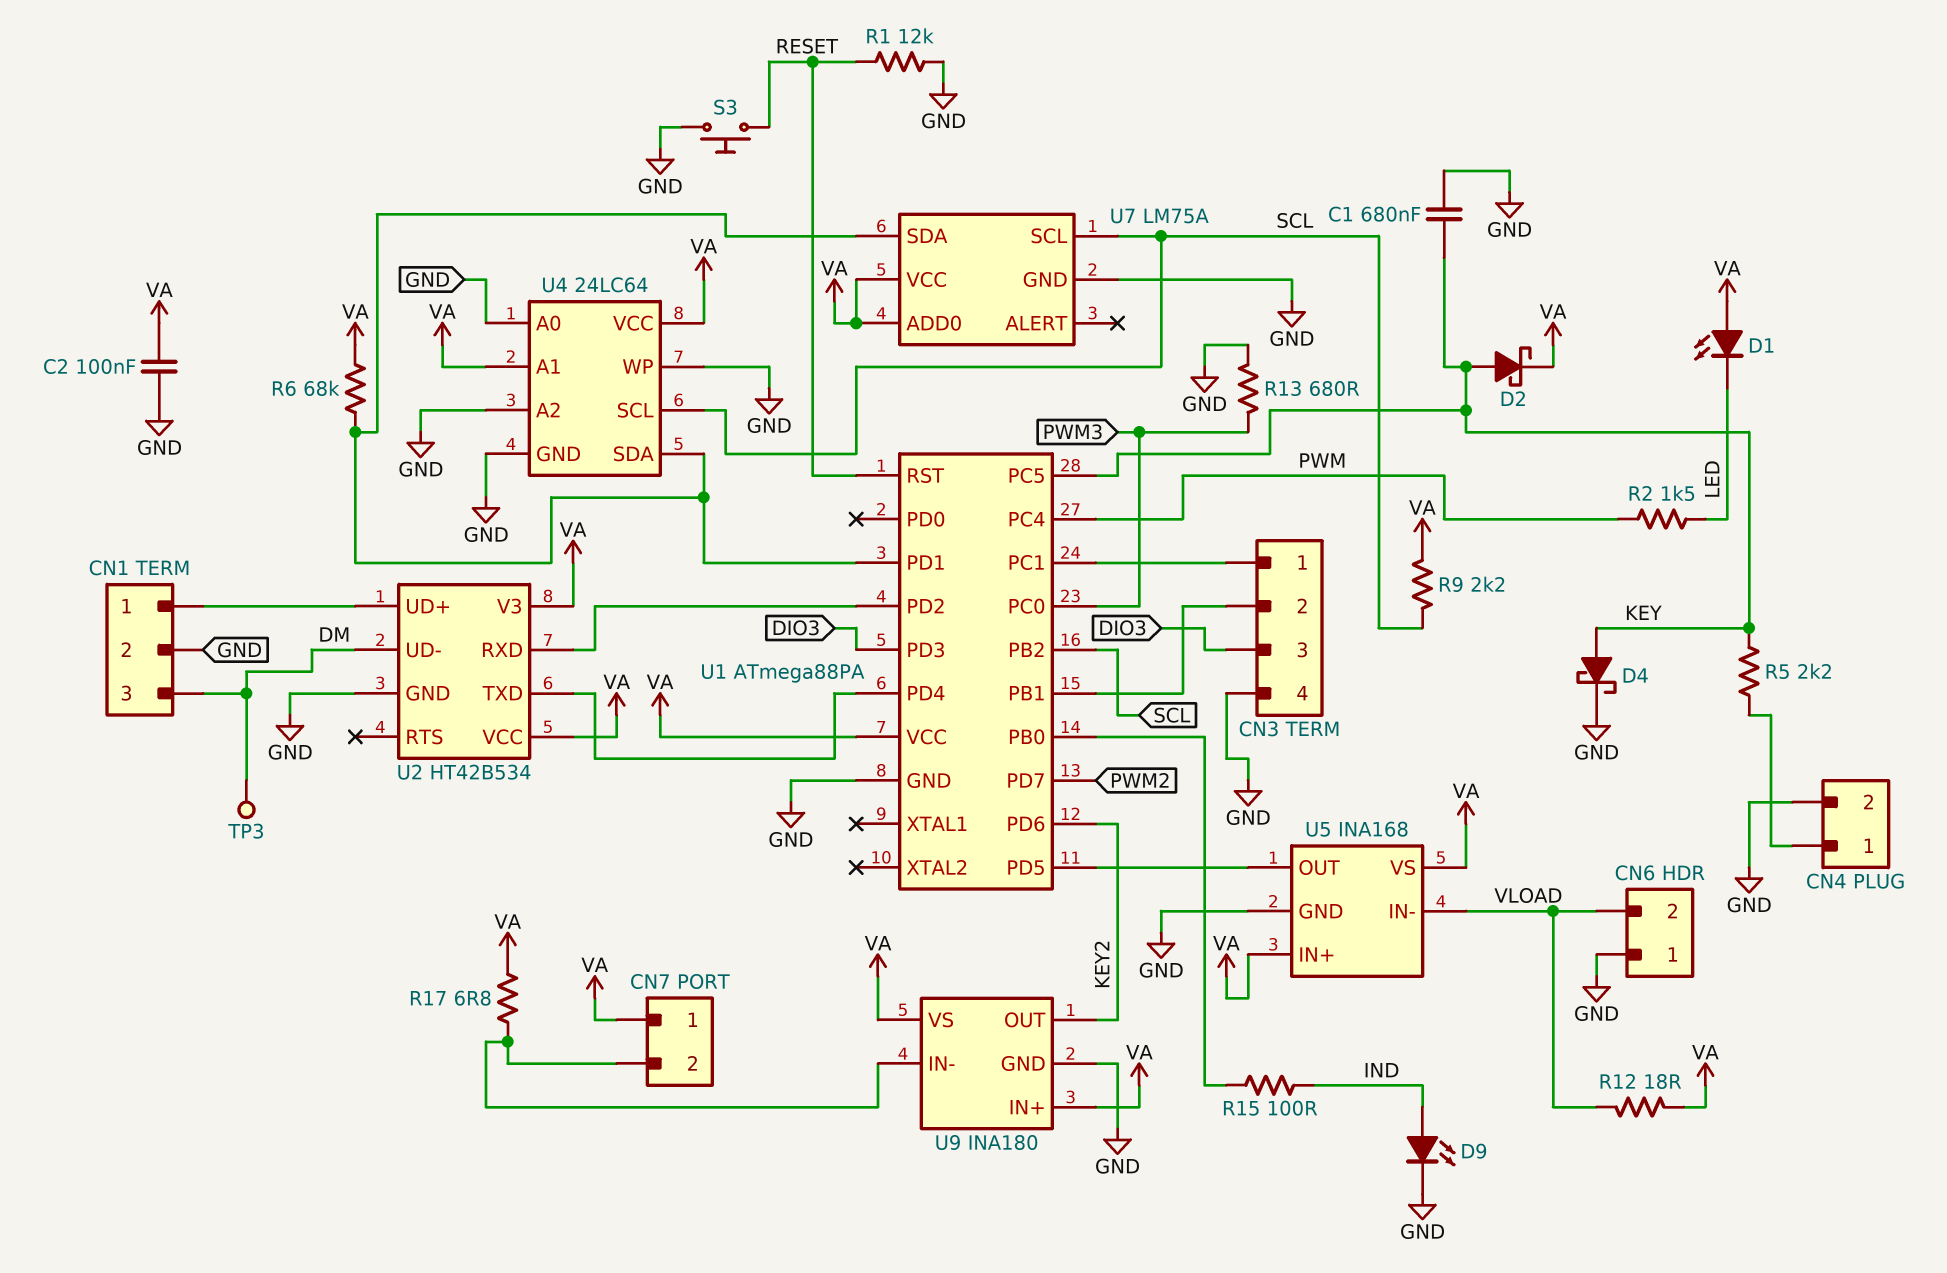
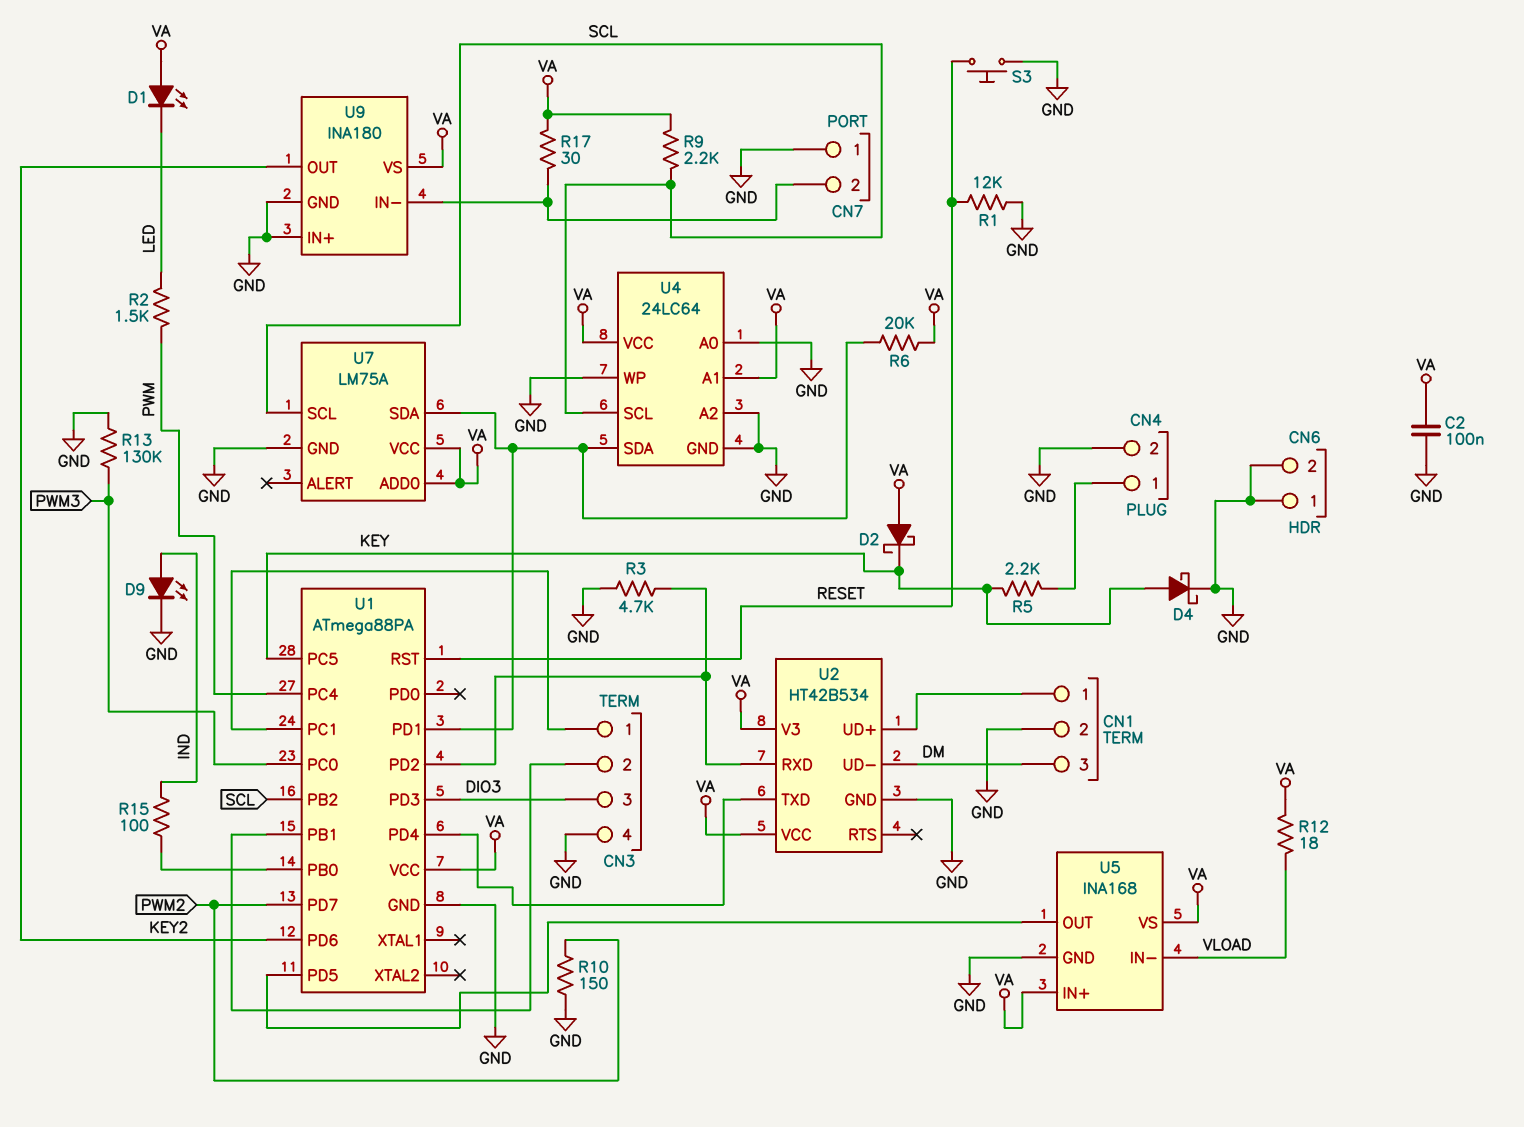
C1: 680nF (GND, KEY) -> none
CN6 pin 2: VLOAD -> GND
CN7 pin 1: VA -> GND
D2: schottky (A KEY, K VA) -> schottky (A VA, K KEY)
R3: none -> 4.7k (GND, U1/PD2)
R6: 68k (U1/PD1, VA) -> 20k (U1/PD1, VA)
R10: none -> 150 (GND, PWM2)
R13: 680 (GND, PWM3) -> 130k (GND, PWM3)
R17: 6.8 (CN7/2, VA) -> 30 (CN7/2, VA)
TP3: test point (DM) -> none
U9 pin IN+: VA -> GND

